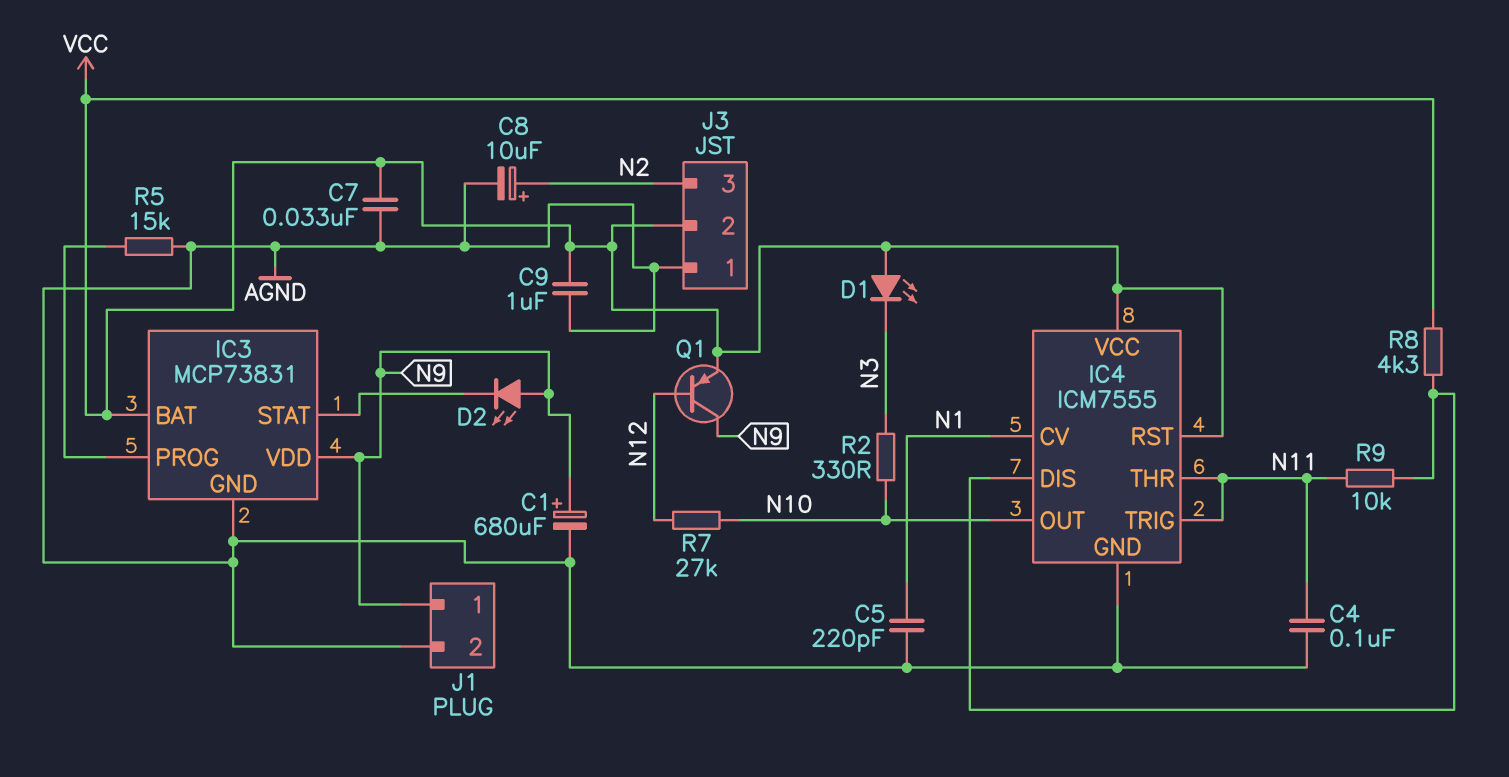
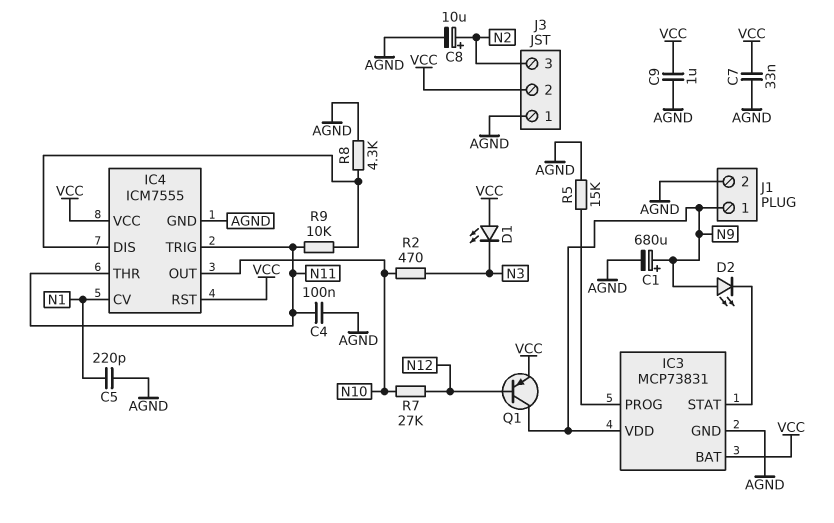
R2: 330 (N3, N10) -> 470 (N3, N10)
R8: 4.3k (IC4/DIS, VCC) -> 4.3k (AGND, IC4/DIS)

